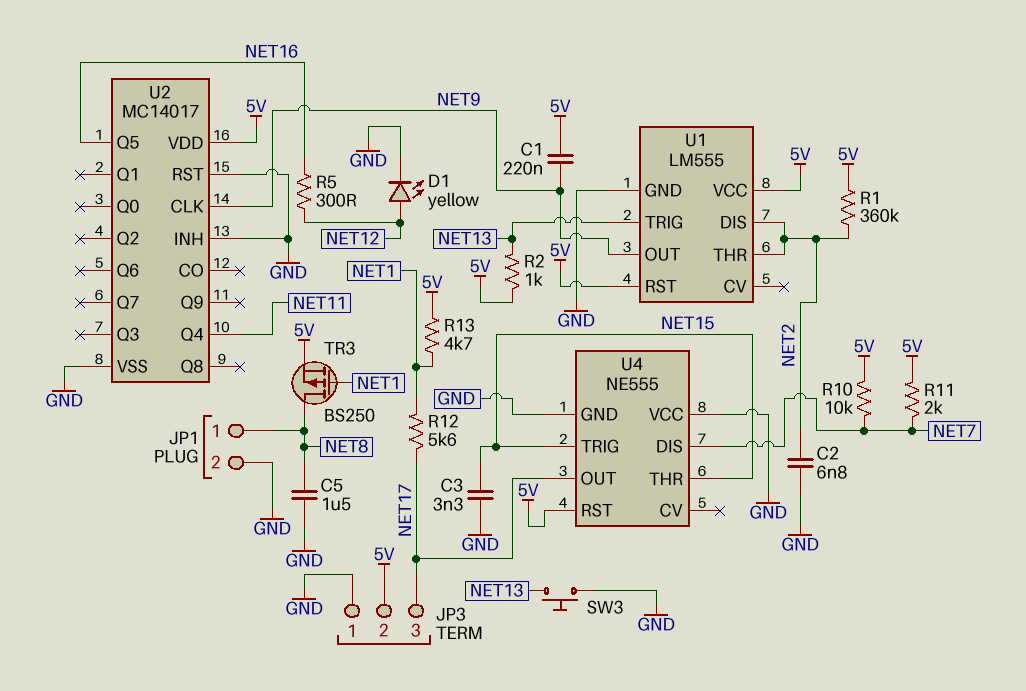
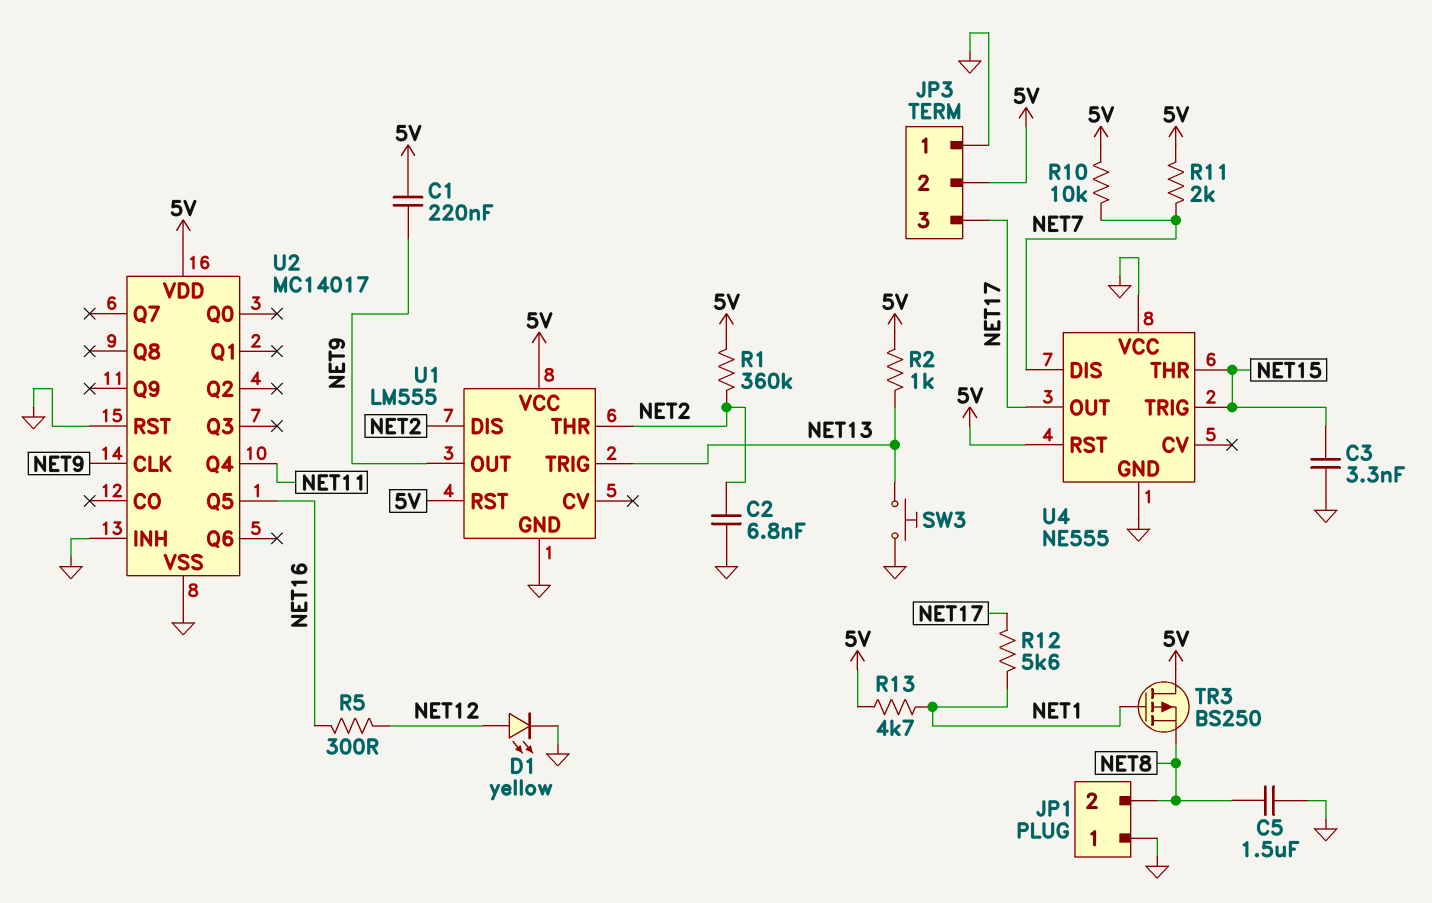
JP1 pin 1: NET8 -> GND
JP1 pin 2: GND -> NET8
TR3: PMOS BS250 (G NET1, D NET8, S 5V) -> PMOS BS250 (G NET1, D 5V, S NET8)

